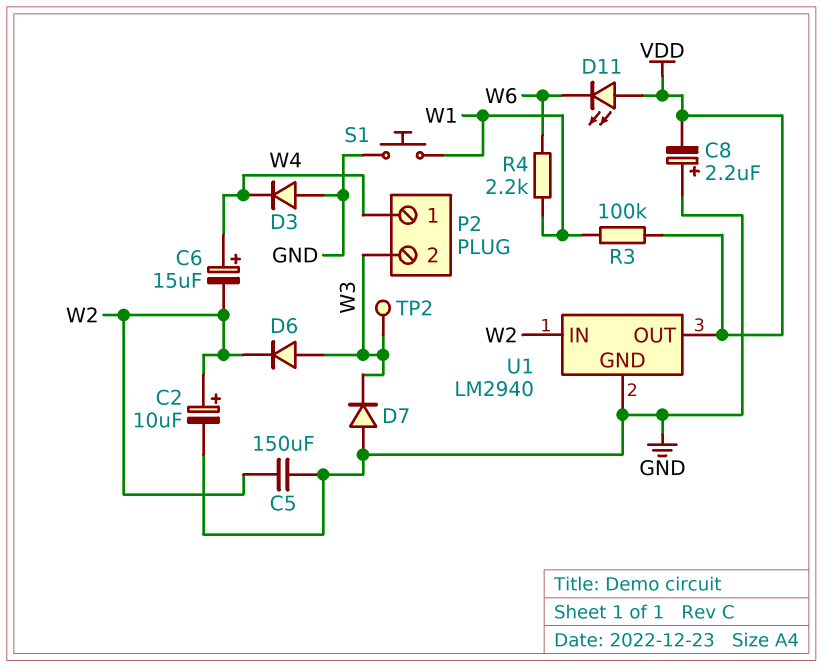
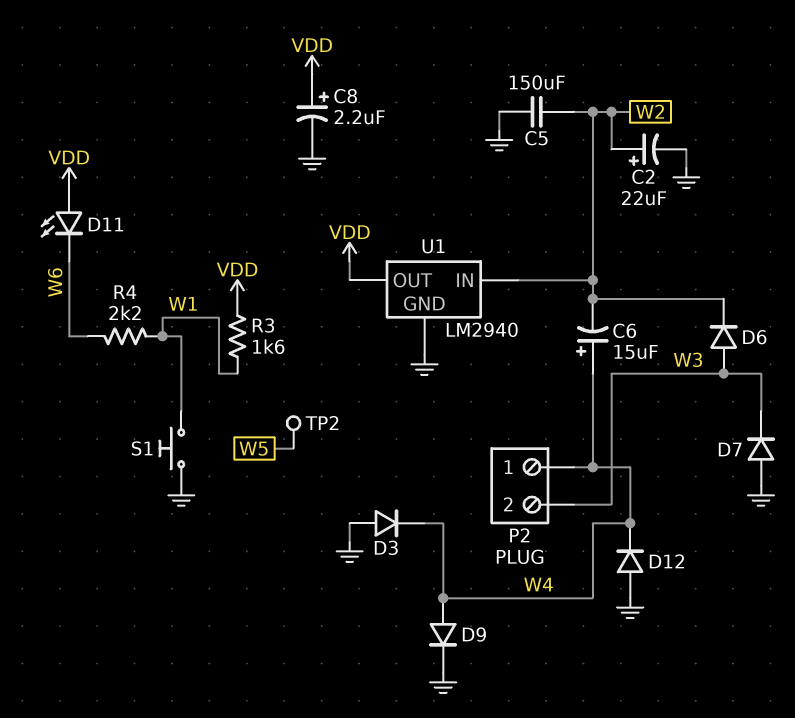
C2: 10uF (plus W2, minus GND) -> 22uF (plus W2, minus GND)
C8: 2.2uF (plus GND, minus VDD) -> 2.2uF (plus VDD, minus GND)
D9: none -> diode (A W4, K GND)
D12: none -> diode (A GND, K W4)
R3: 100k (VDD, W1) -> 1.6k (VDD, W1)
TP2: test point (W3) -> test point (W5)

